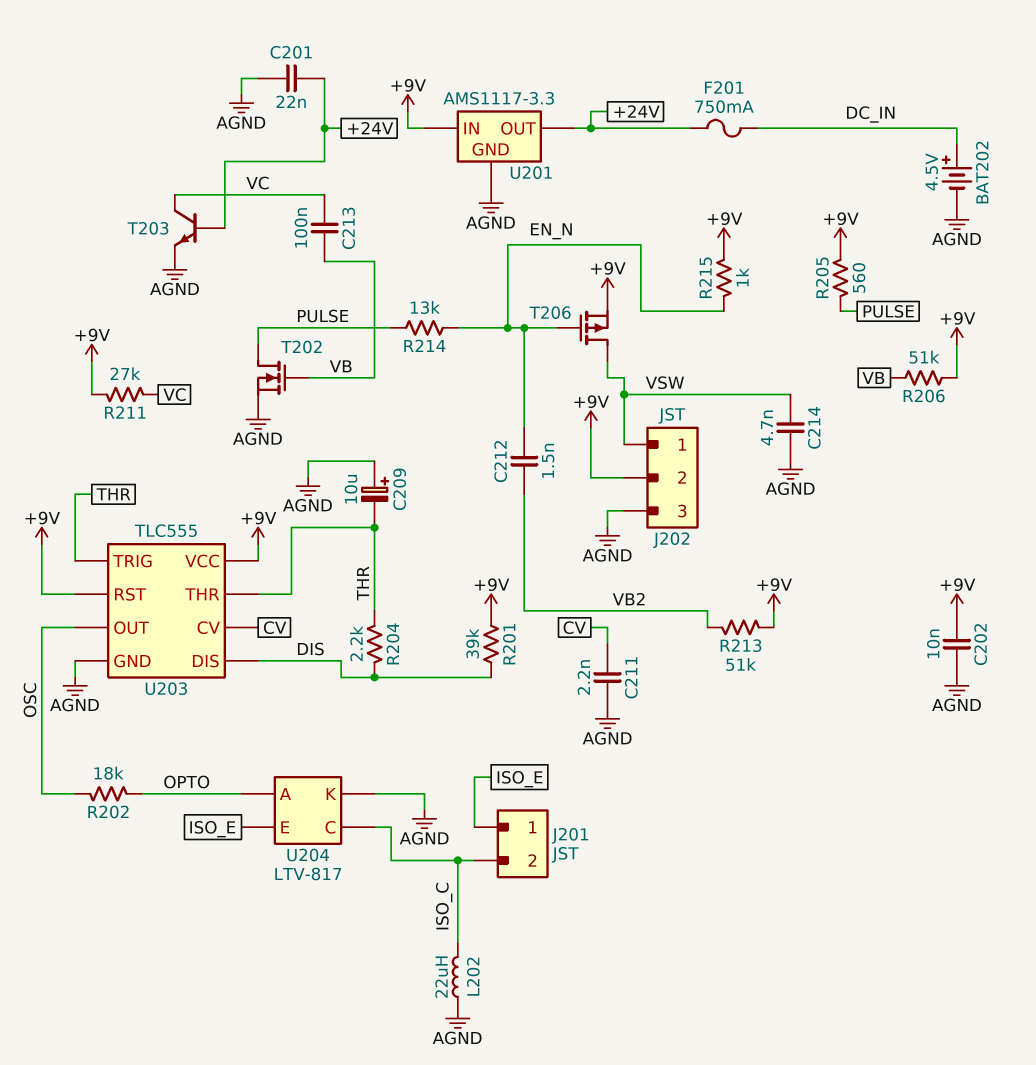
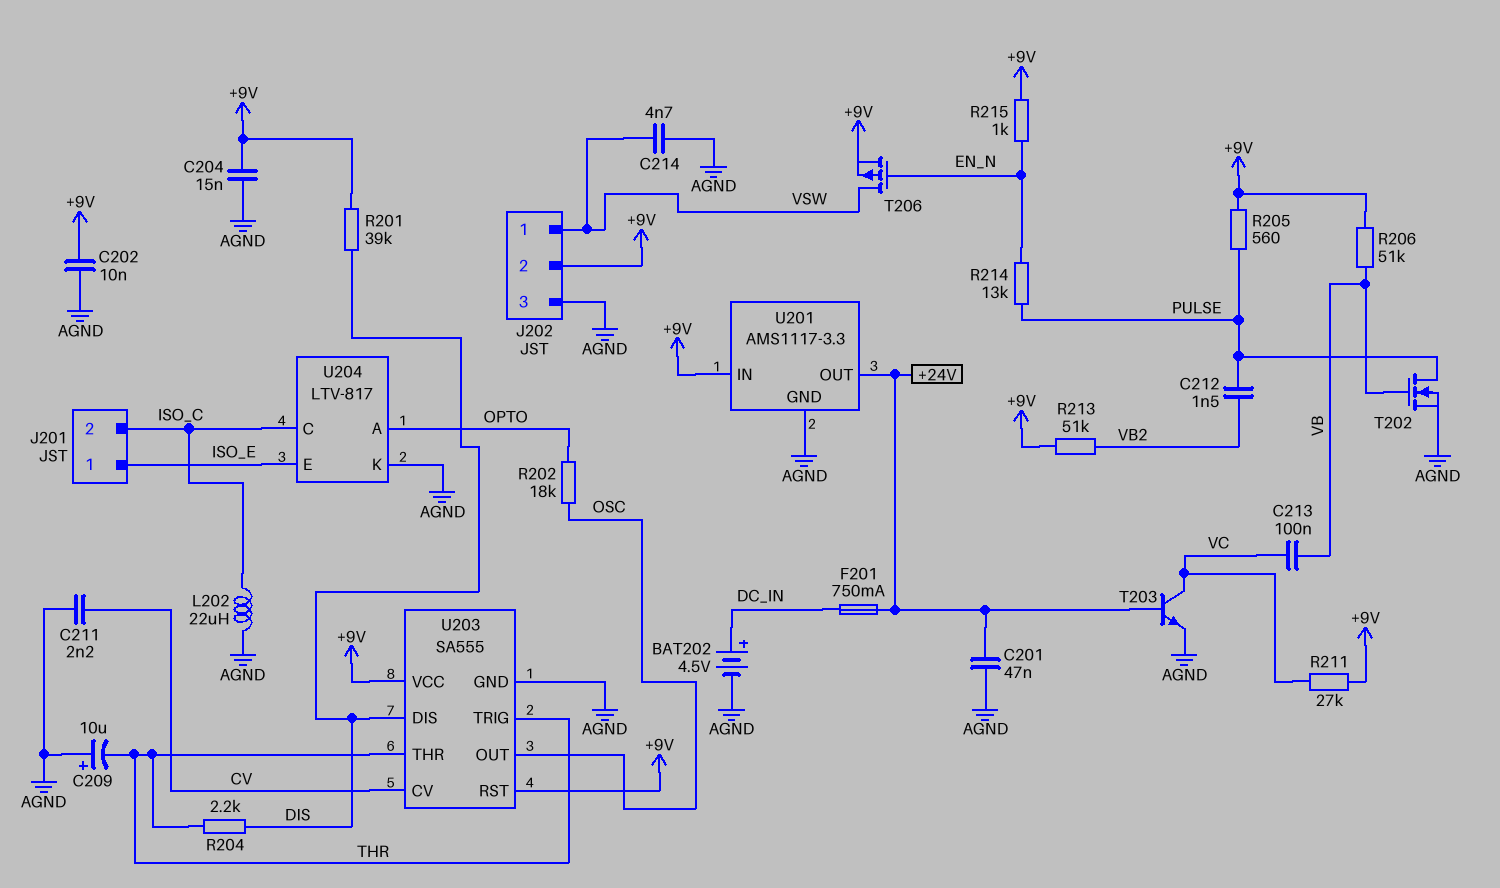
C201: 22nF (+24V, AGND) -> 47nF (+24V, AGND)
C204: none -> 15nF (+9V, AGND)
C212: 1.5nF (EN_N, VB2) -> 1.5nF (PULSE, VB2)
U203: TLC555 -> SA555

